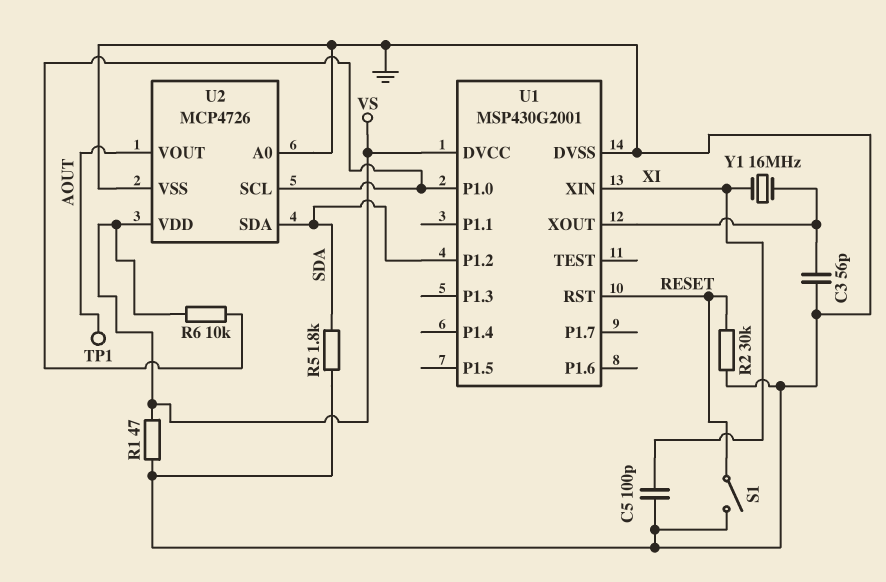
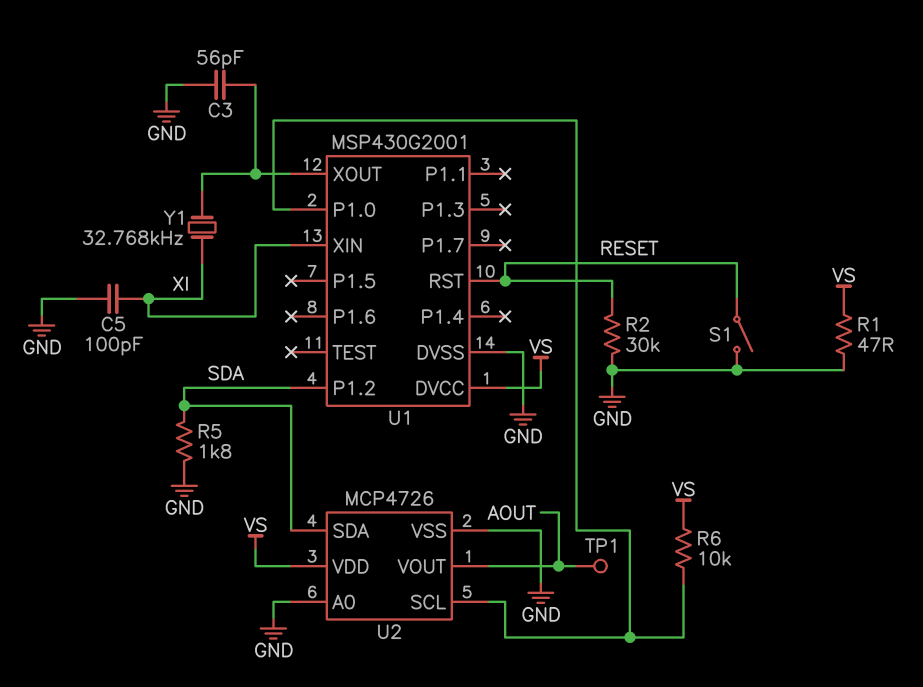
Y1: 16MHz (U1/XOUT, XI) -> 32.768kHz (U1/XOUT, XI)

